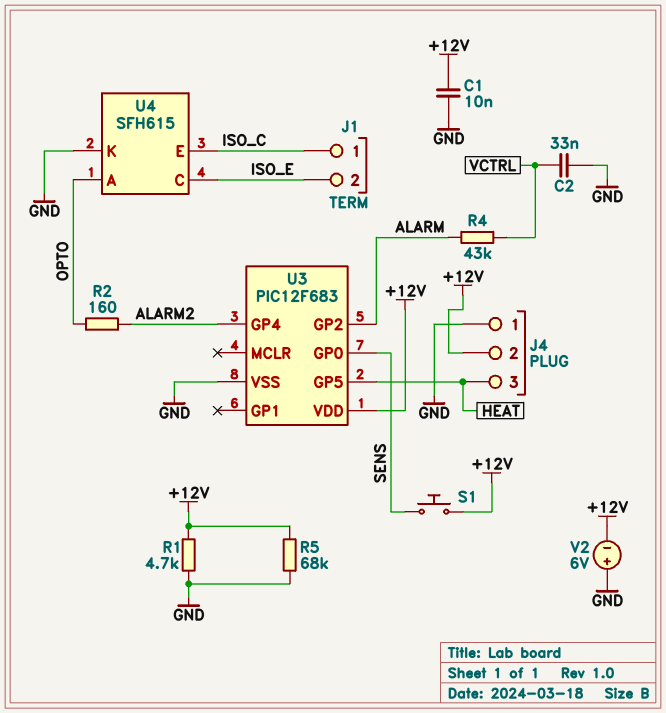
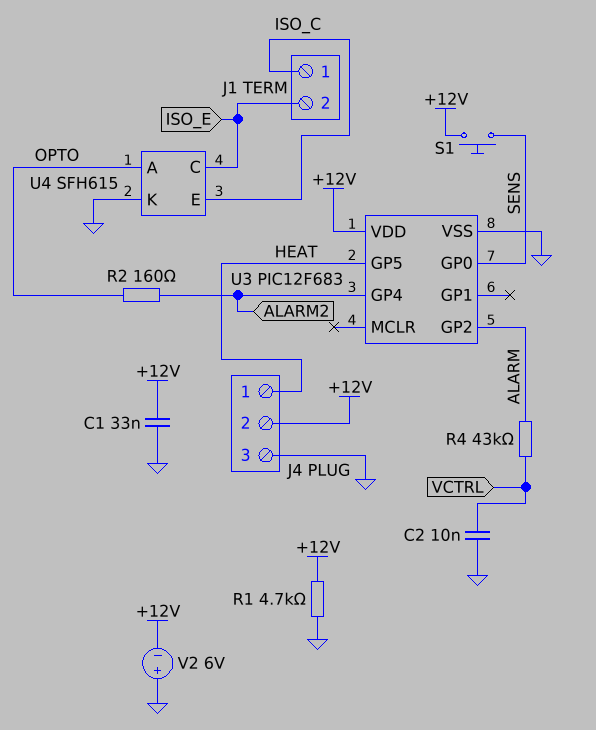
C1: 10nF (+12V, GND) -> 33nF (+12V, GND)
C2: 33nF (GND, VCTRL) -> 10nF (GND, VCTRL)
J4 pin 1: GND -> HEAT
J4 pin 3: HEAT -> GND
R5: 68k (+12V, GND) -> none

